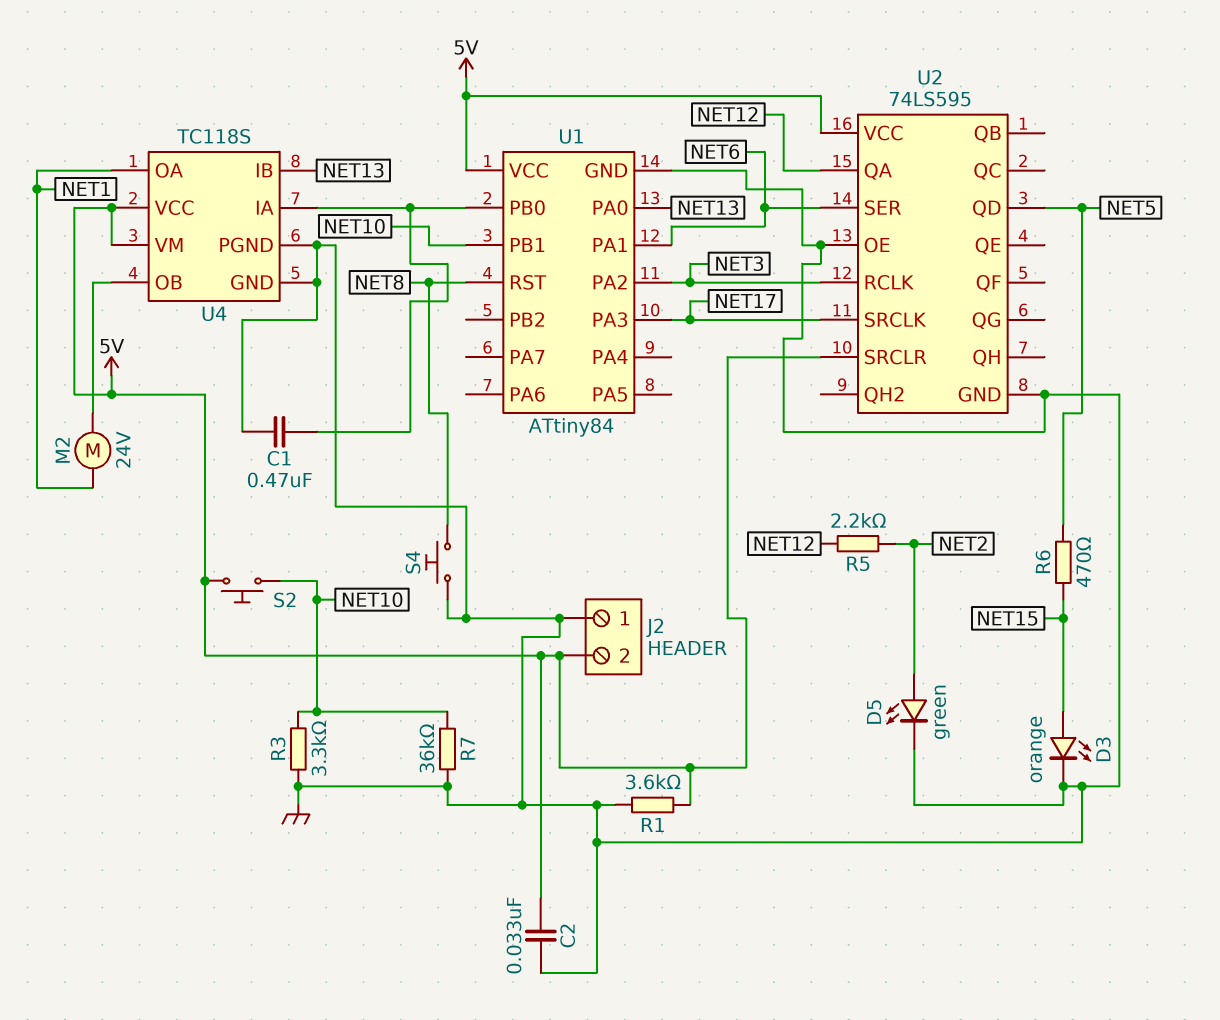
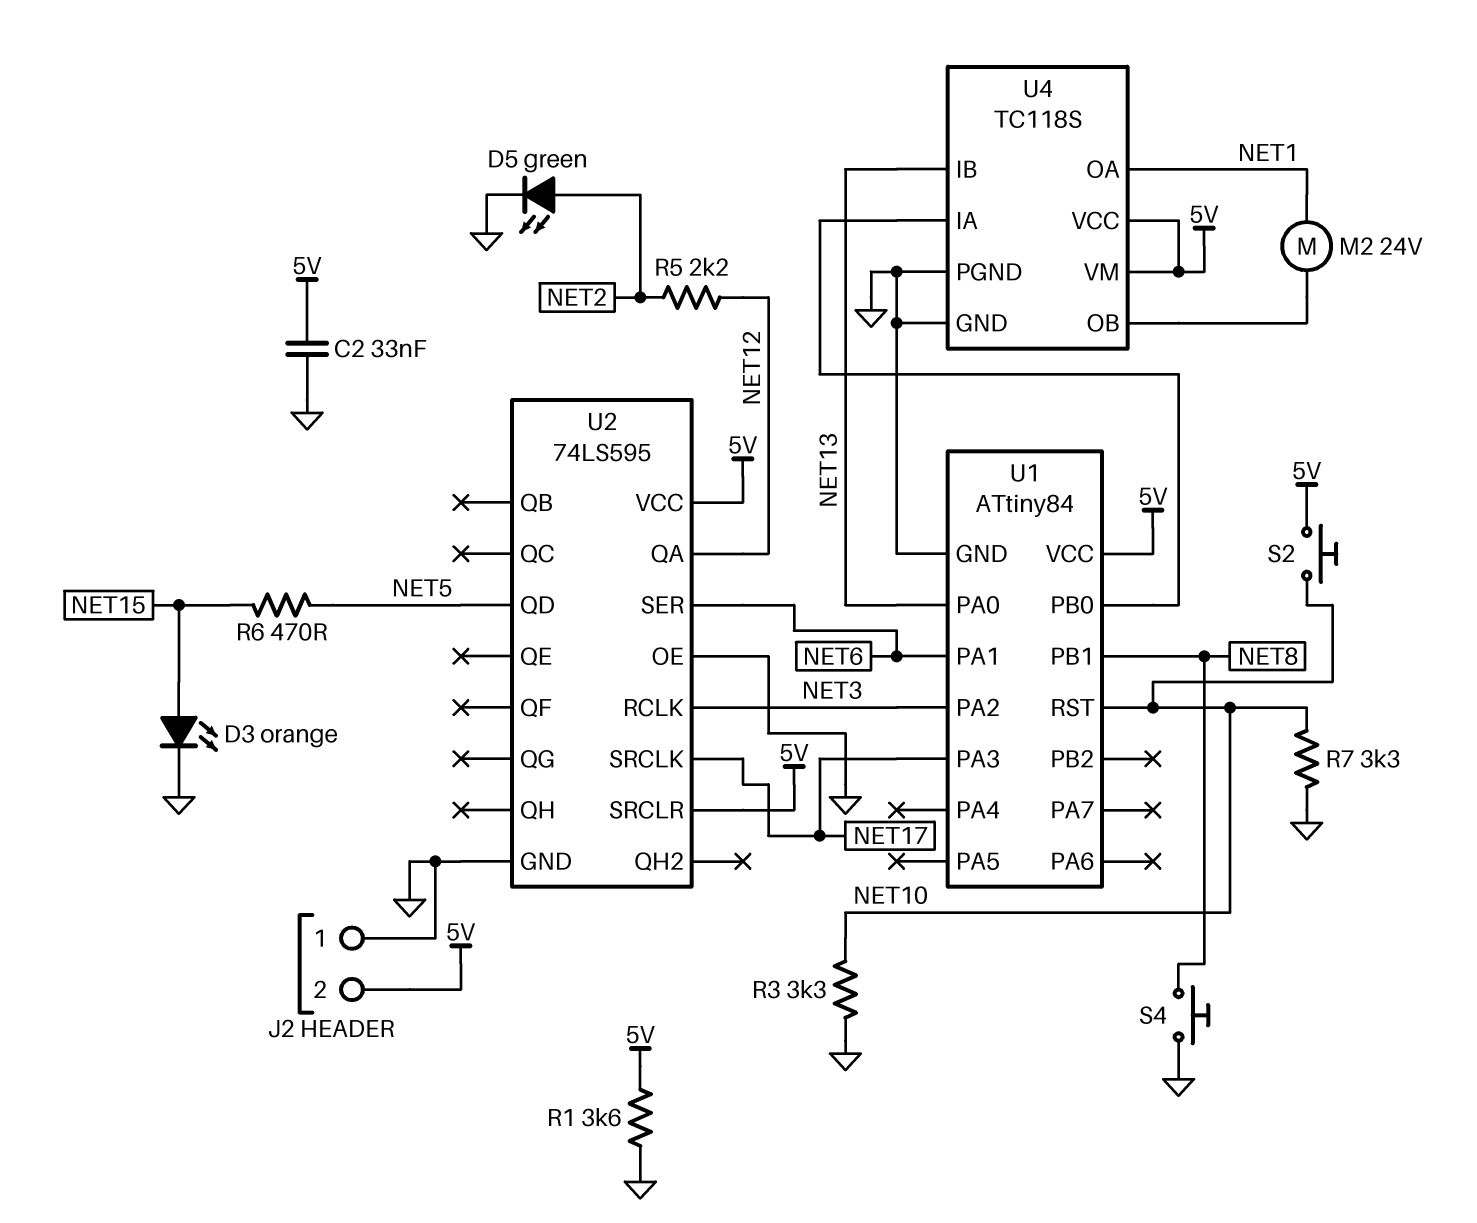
C1: 470nF (GND, U1/PB0) -> none
R7: 36k (GND, NET10) -> 3.3k (GND, NET10)
U1 pin PB1: NET10 -> NET8
U1 pin RST: NET8 -> NET10

